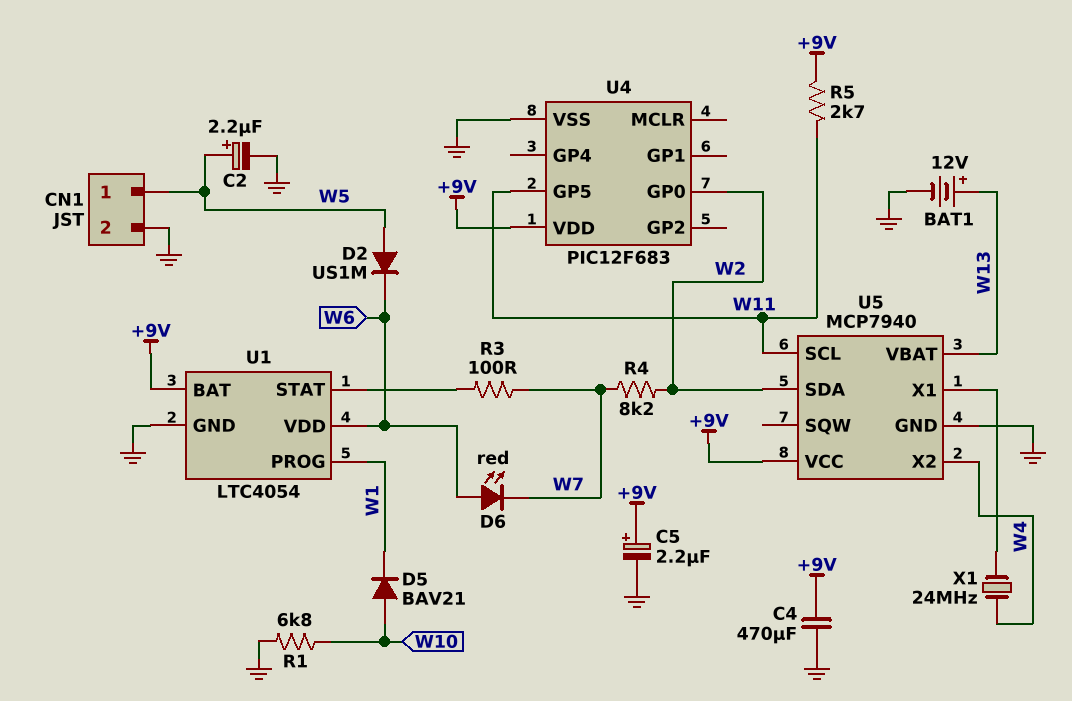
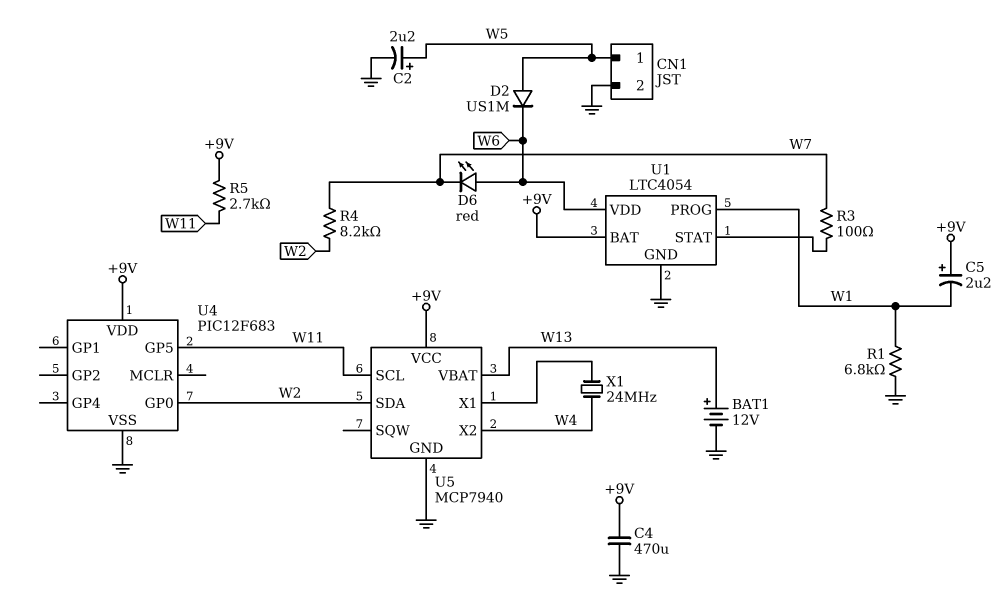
C5: 2.2uF (plus +9V, minus GND) -> 2.2uF (plus +9V, minus W1)
D5: diode BAV21 (A W10, K W1) -> none
R1: 6.8k (GND, W10) -> 6.8k (GND, W1)

